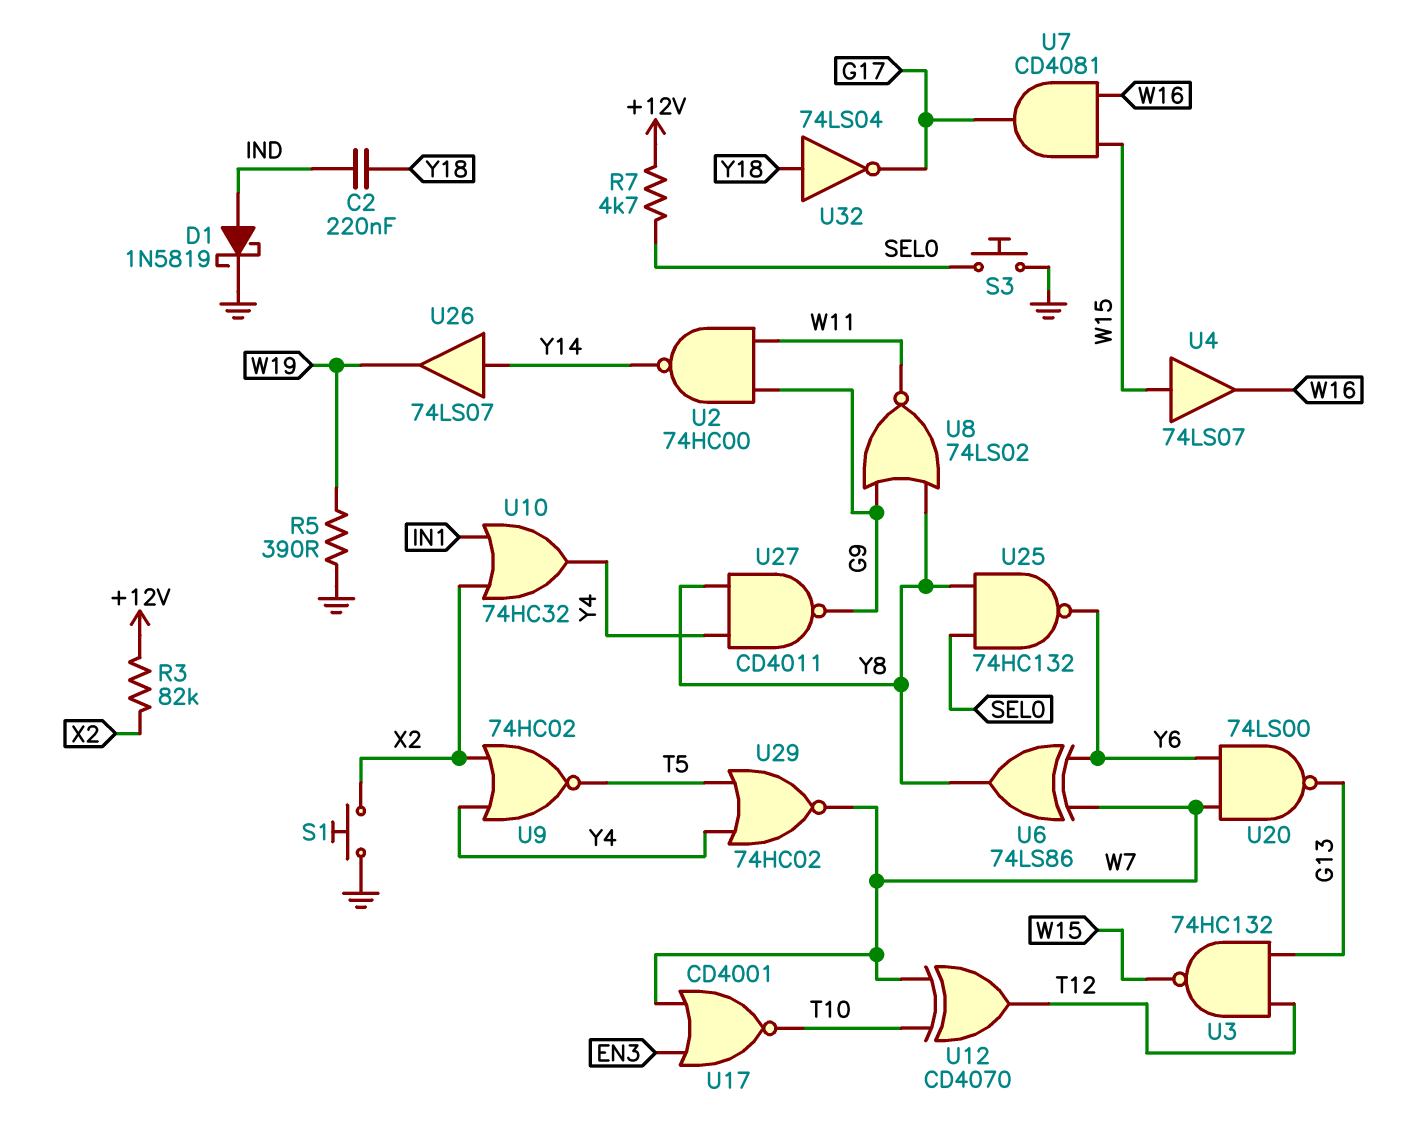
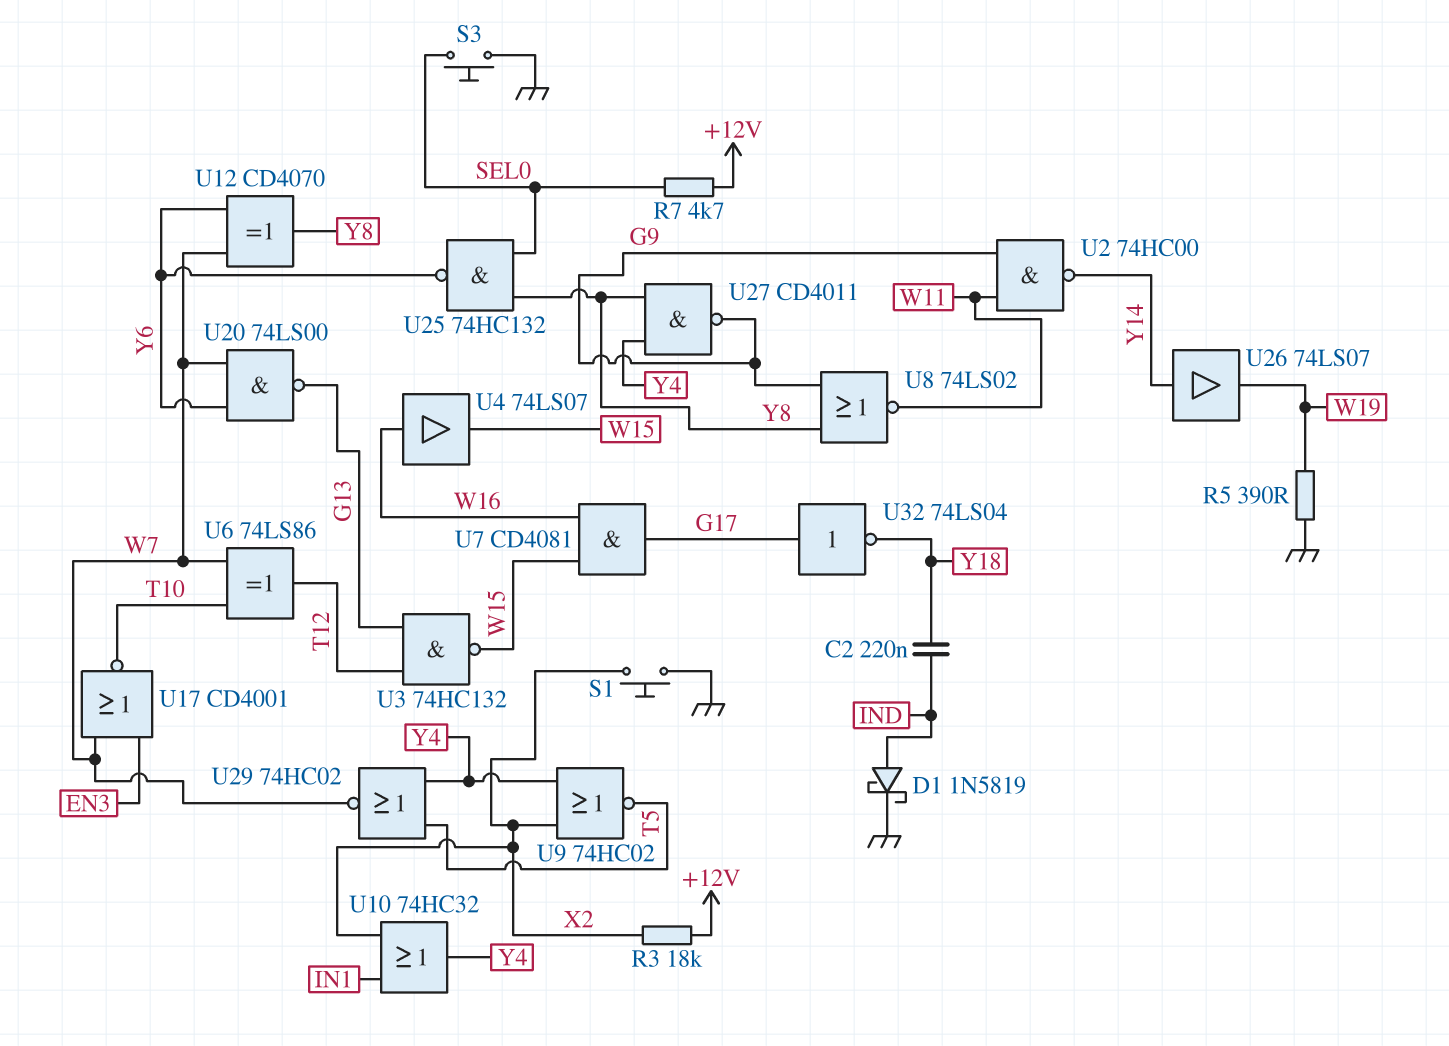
R3: 82k (+12V, X2) -> 18k (+12V, X2)
U4: buffer 74LS07 (in W15, out W16) -> buffer 74LS07 (in W16, out W15)
U6: XOR 74LS86 (in W7, in Y6, out Y8) -> XOR 74LS86 (in T10, in W7, out T12)
U12: XOR CD4070 (in T10, in W7, out T12) -> XOR CD4070 (in W7, in Y6, out Y8)
U32: NOT 74LS04 (in Y18, out G17) -> NOT 74LS04 (in G17, out Y18)

